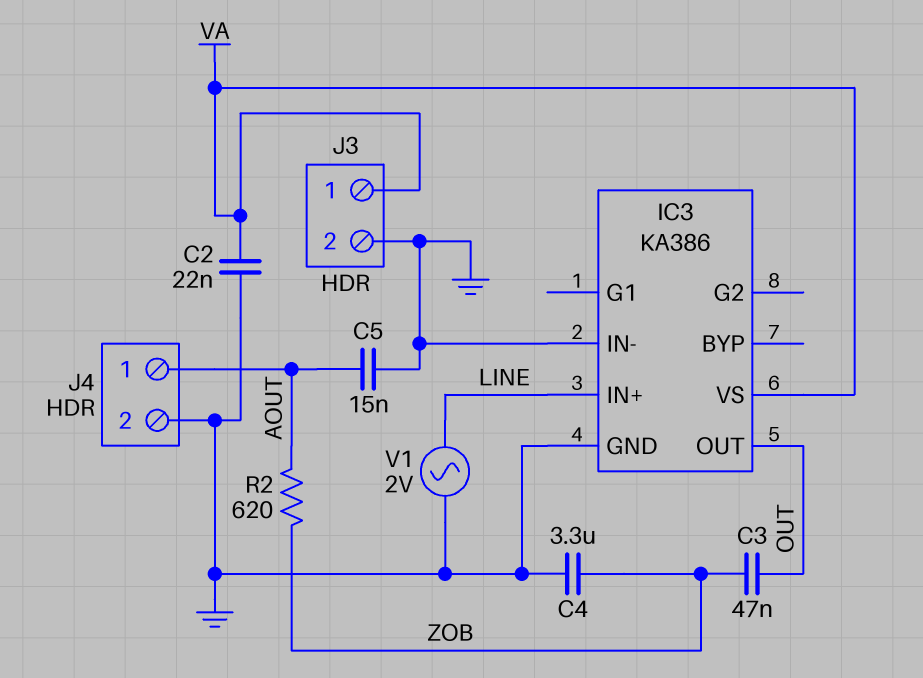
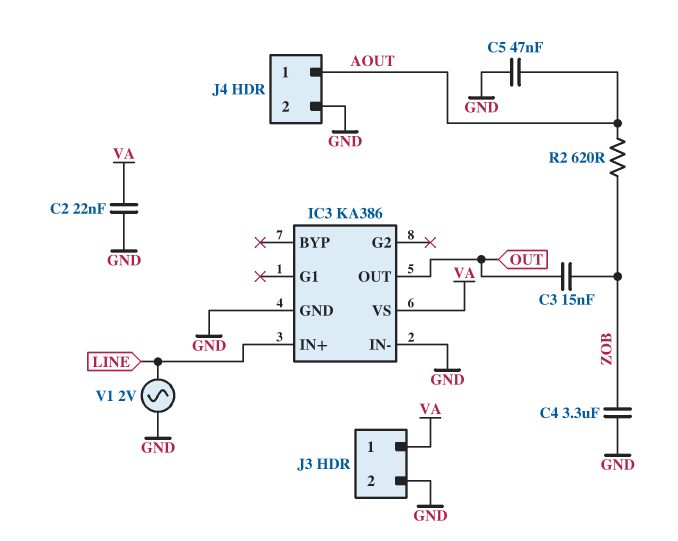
C3: 47nF (OUT, ZOB) -> 15nF (OUT, ZOB)
C5: 15nF (AOUT, GND) -> 47nF (AOUT, GND)

